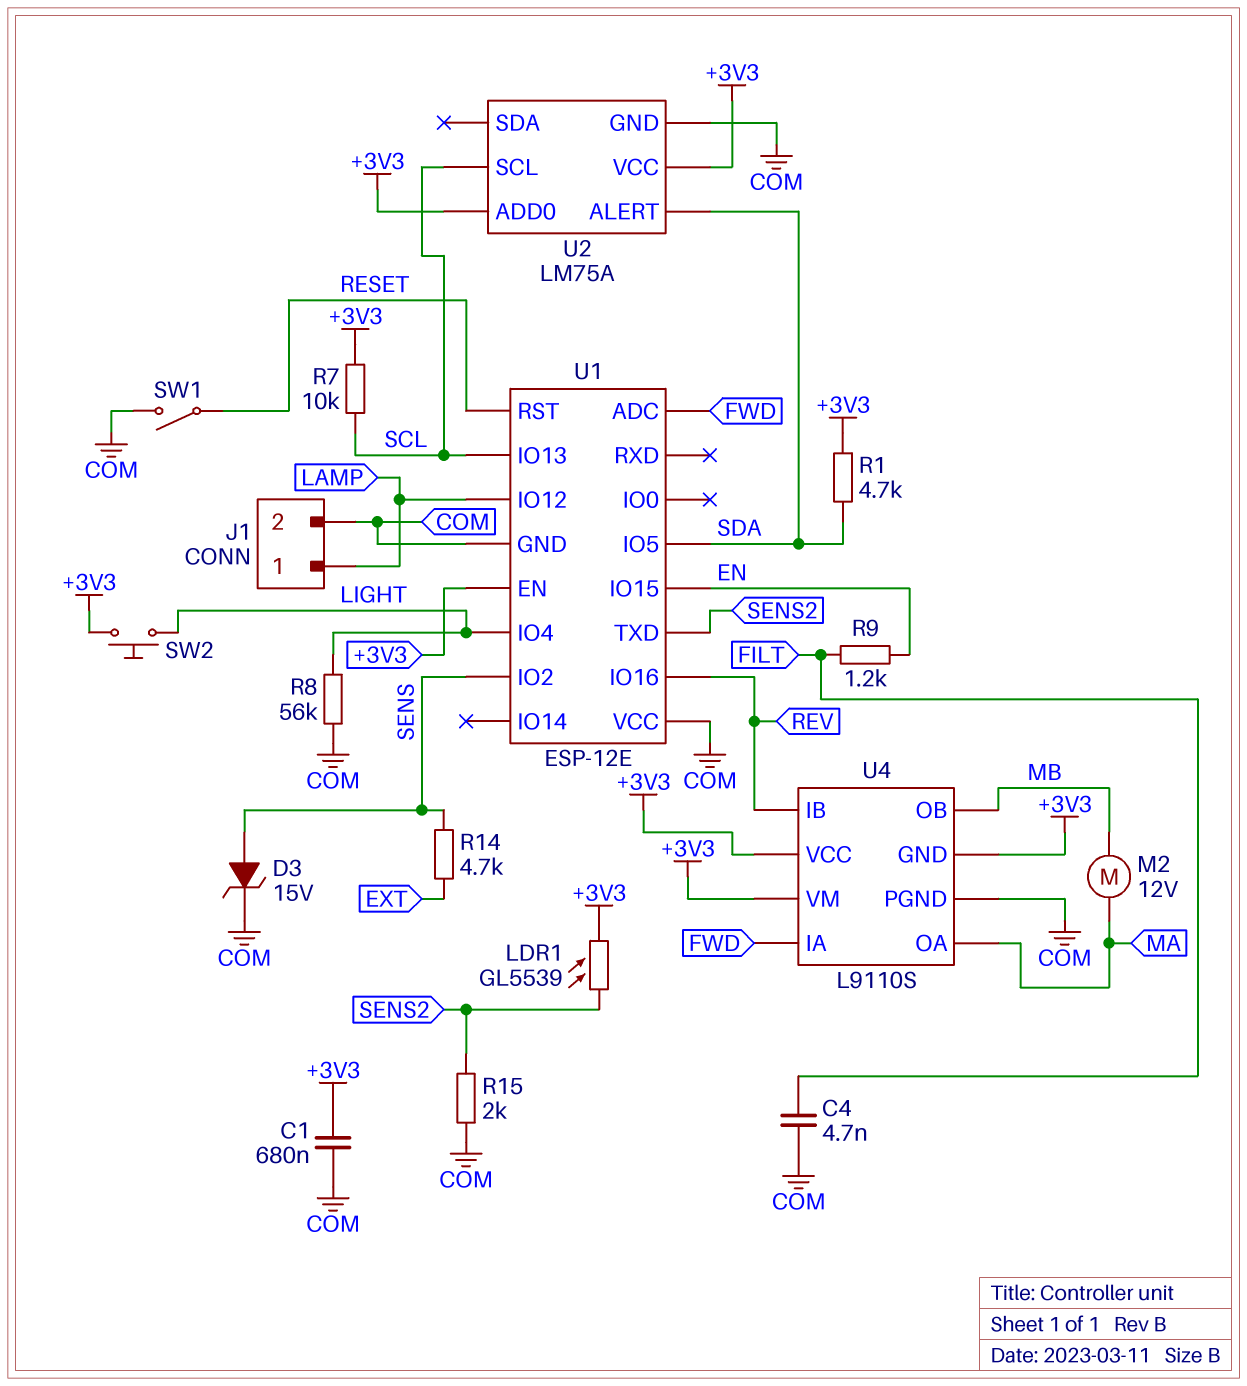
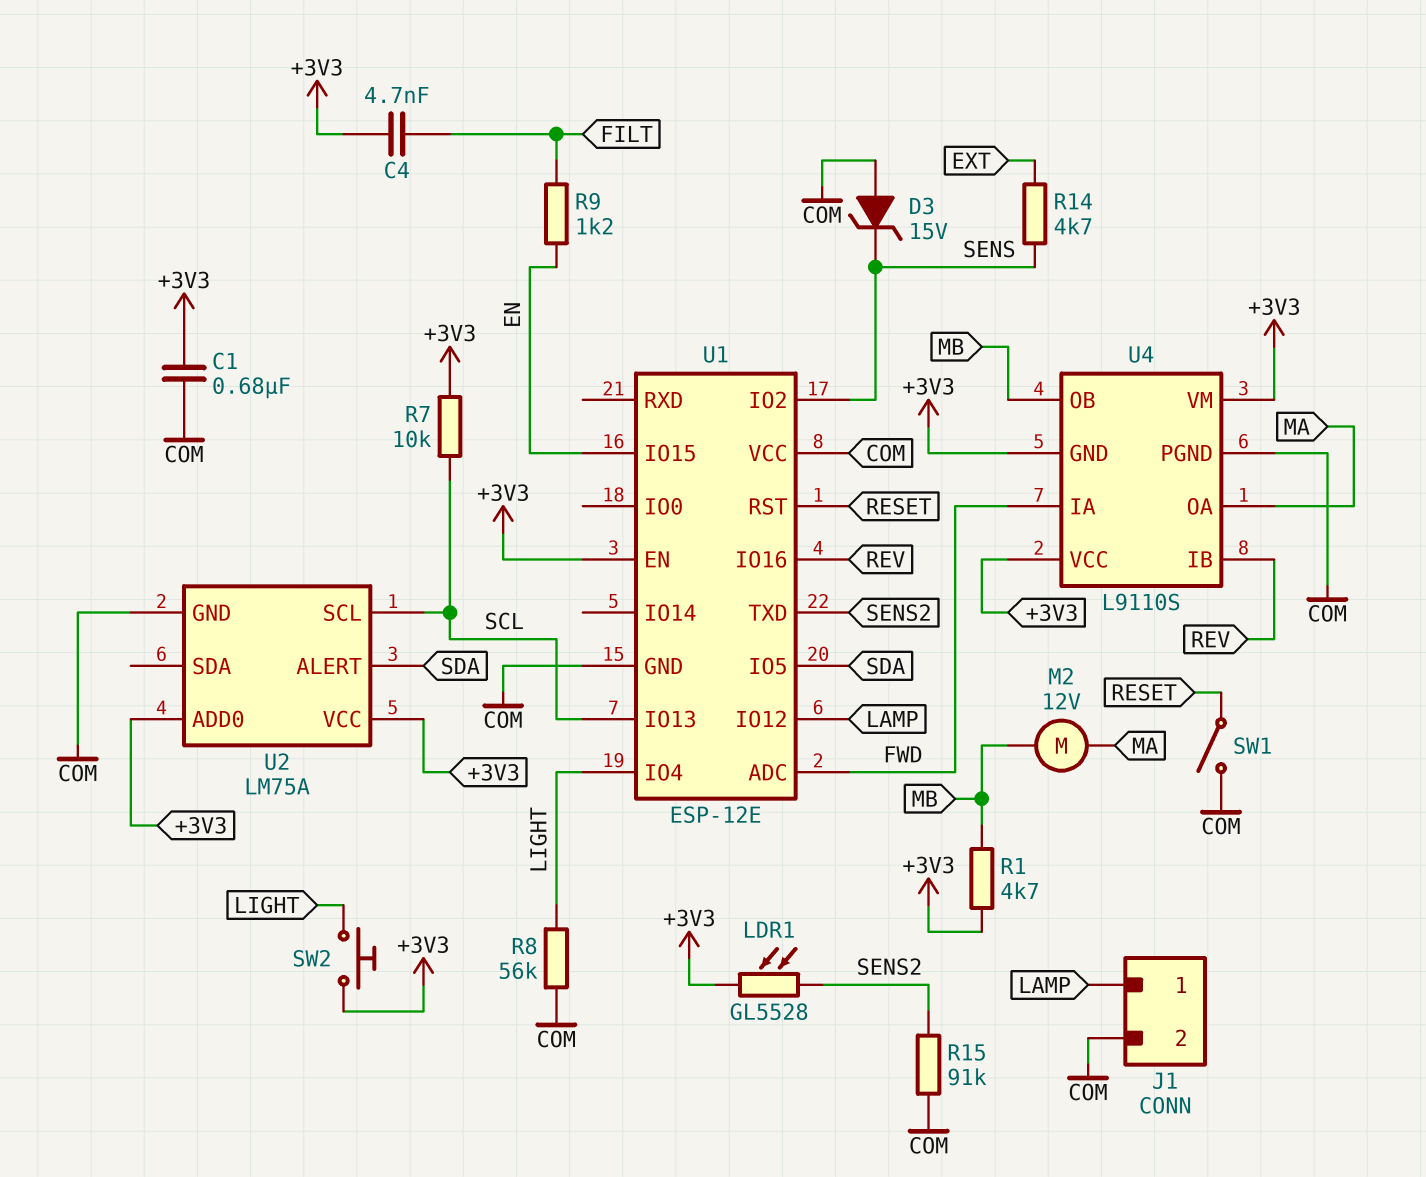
C4: 4.7nF (COM, FILT) -> 4.7nF (+3V3, FILT)
D3: zener 15V (A SENS, K COM) -> zener 15V (A COM, K SENS)
LDR1: GL5539 (+3V3, SENS2) -> GL5528 (+3V3, SENS2)
R1: 4.7k (+3V3, SDA) -> 4.7k (+3V3, MB)
R15: 2k (COM, SENS2) -> 91k (COM, SENS2)

